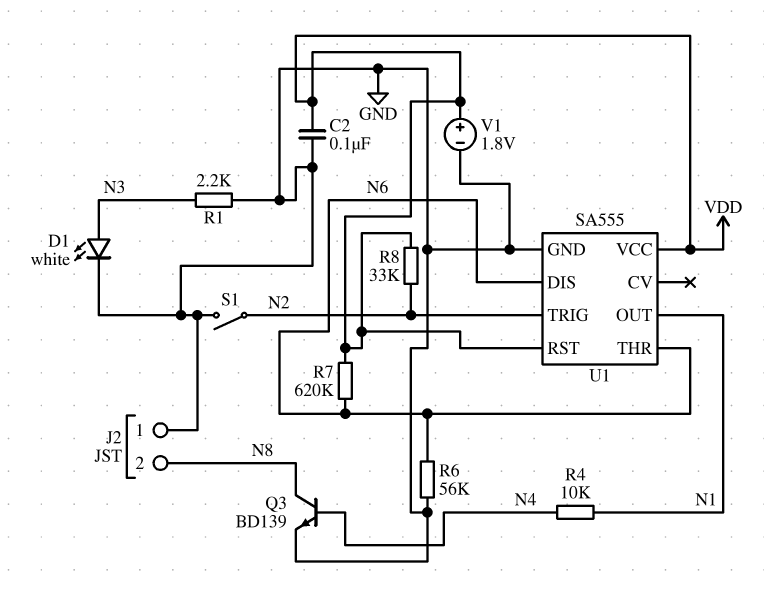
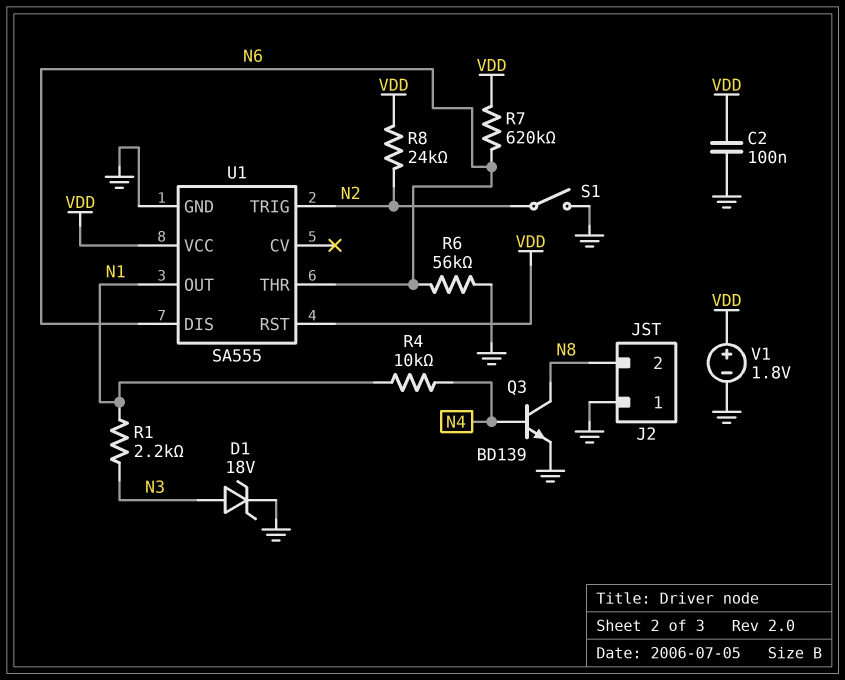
D1: LED white (A N3, K GND) -> zener 18V (A N3, K GND)
R1: 2.2k (GND, N3) -> 2.2k (N1, N3)
R8: 33k (N2, VDD) -> 24k (N2, VDD)

